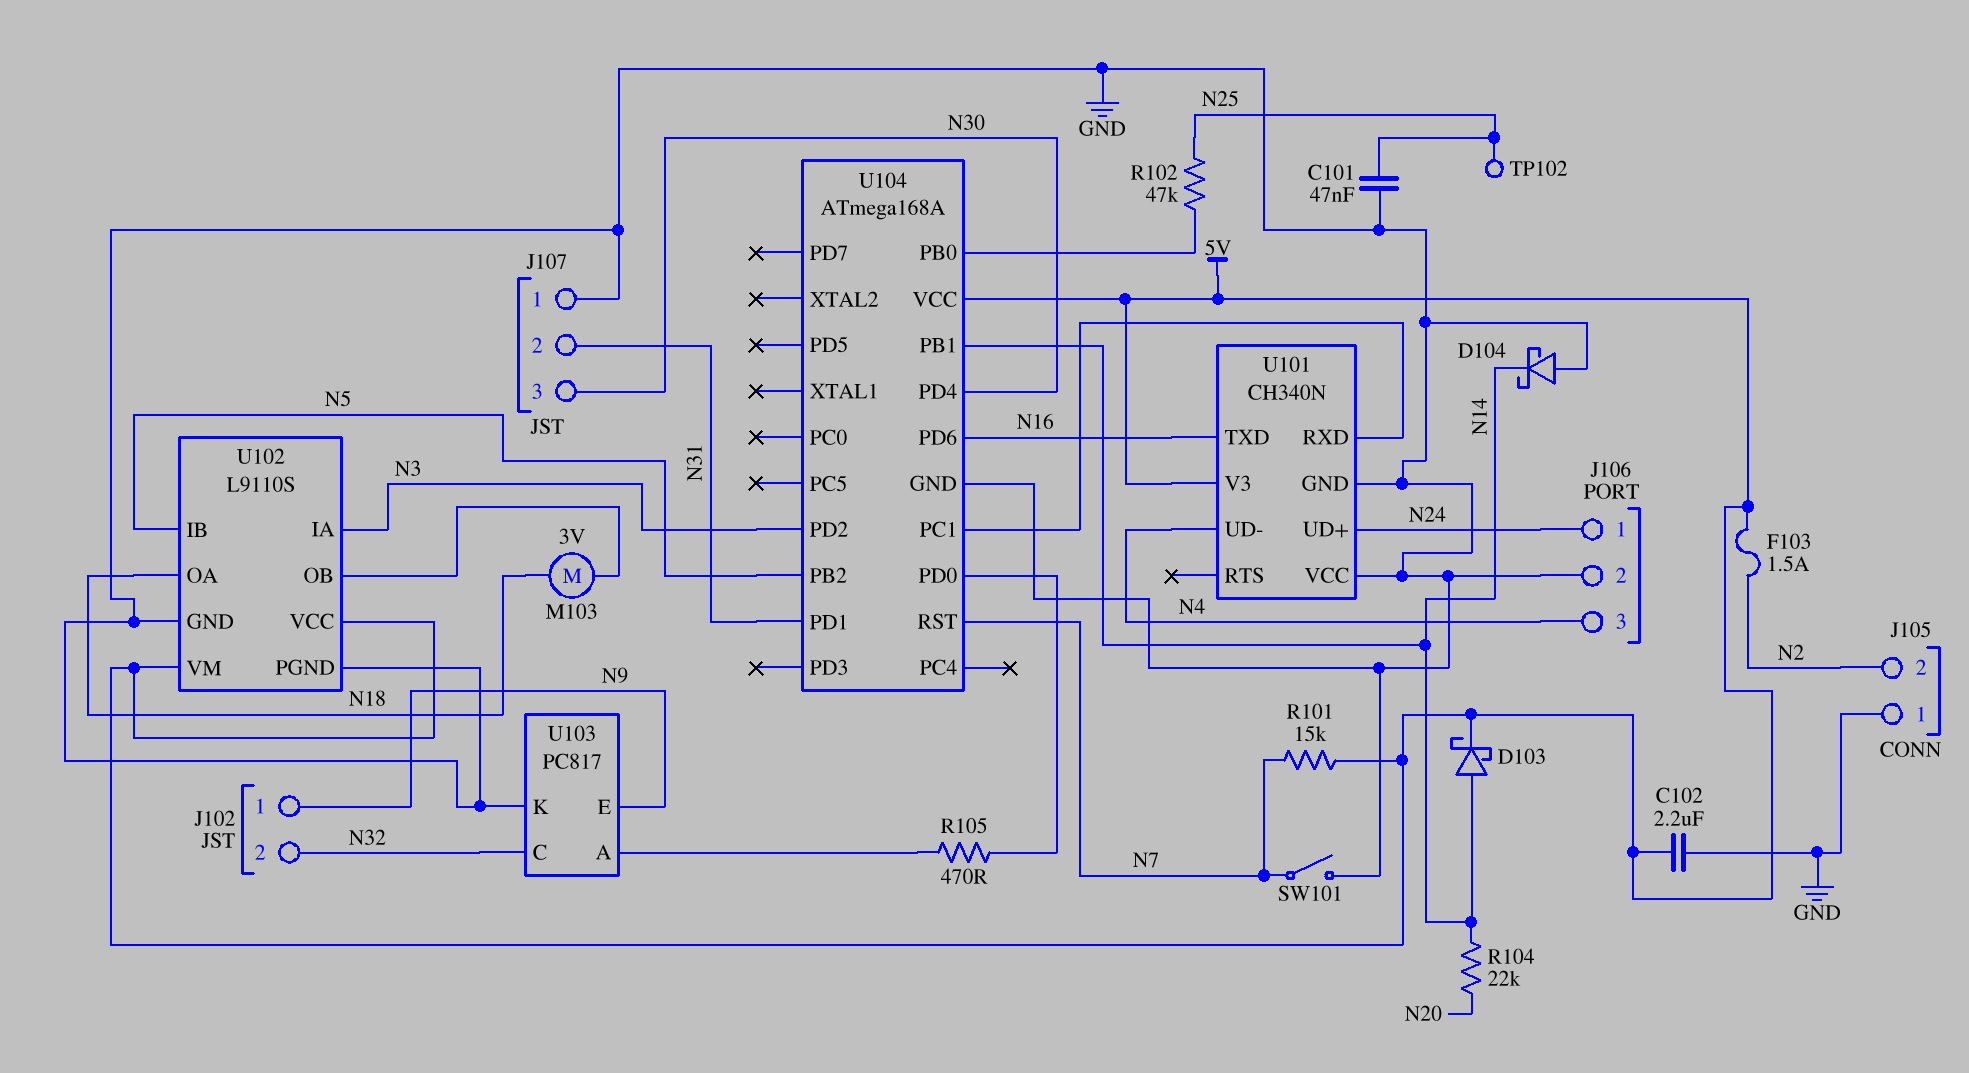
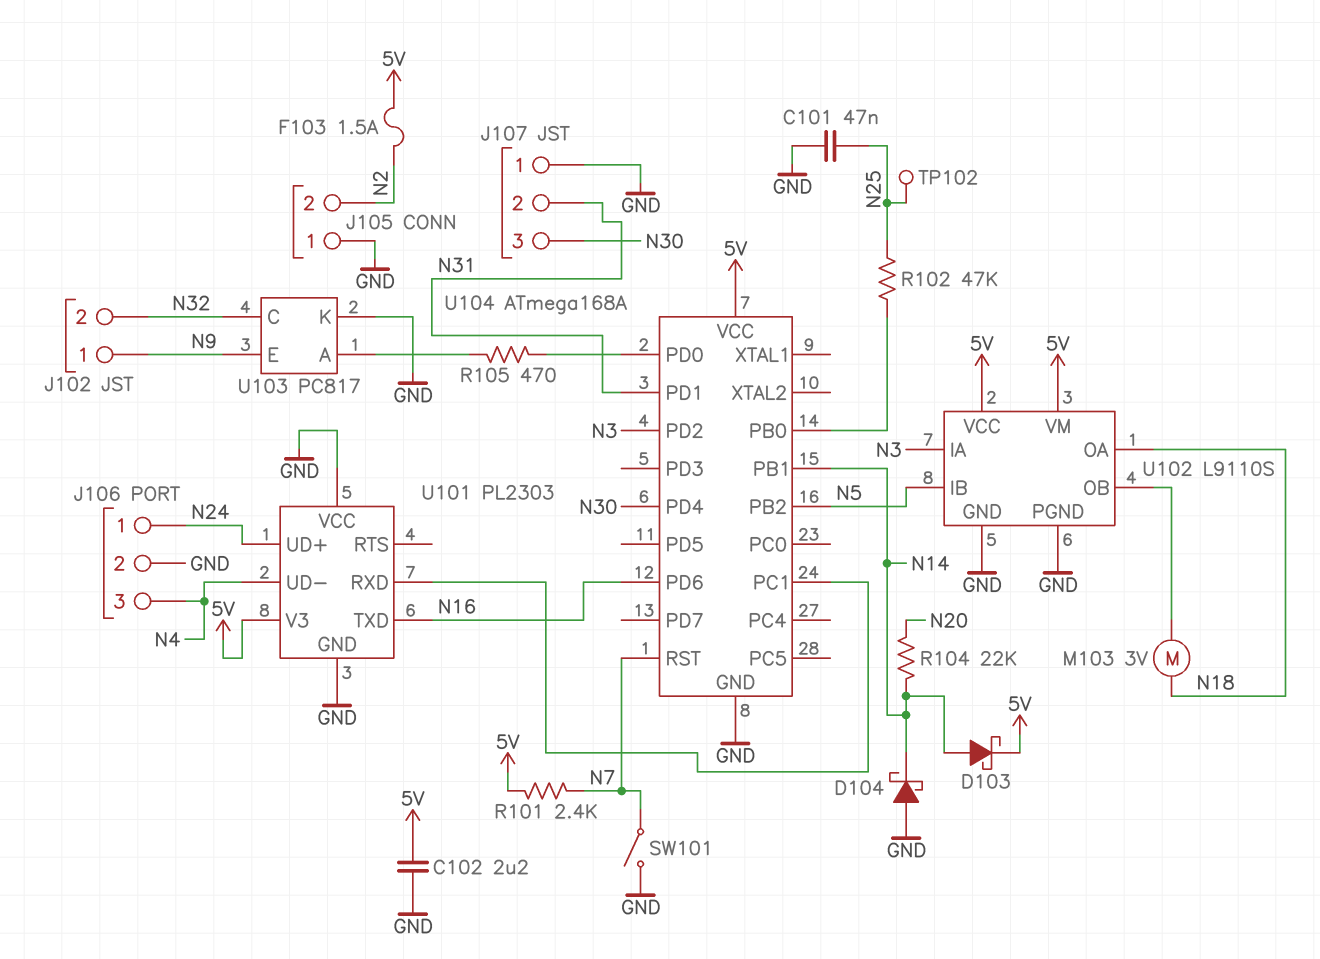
R101: 15k (5V, N7) -> 2.4k (5V, N7)
U101: CH340N -> PL2303

